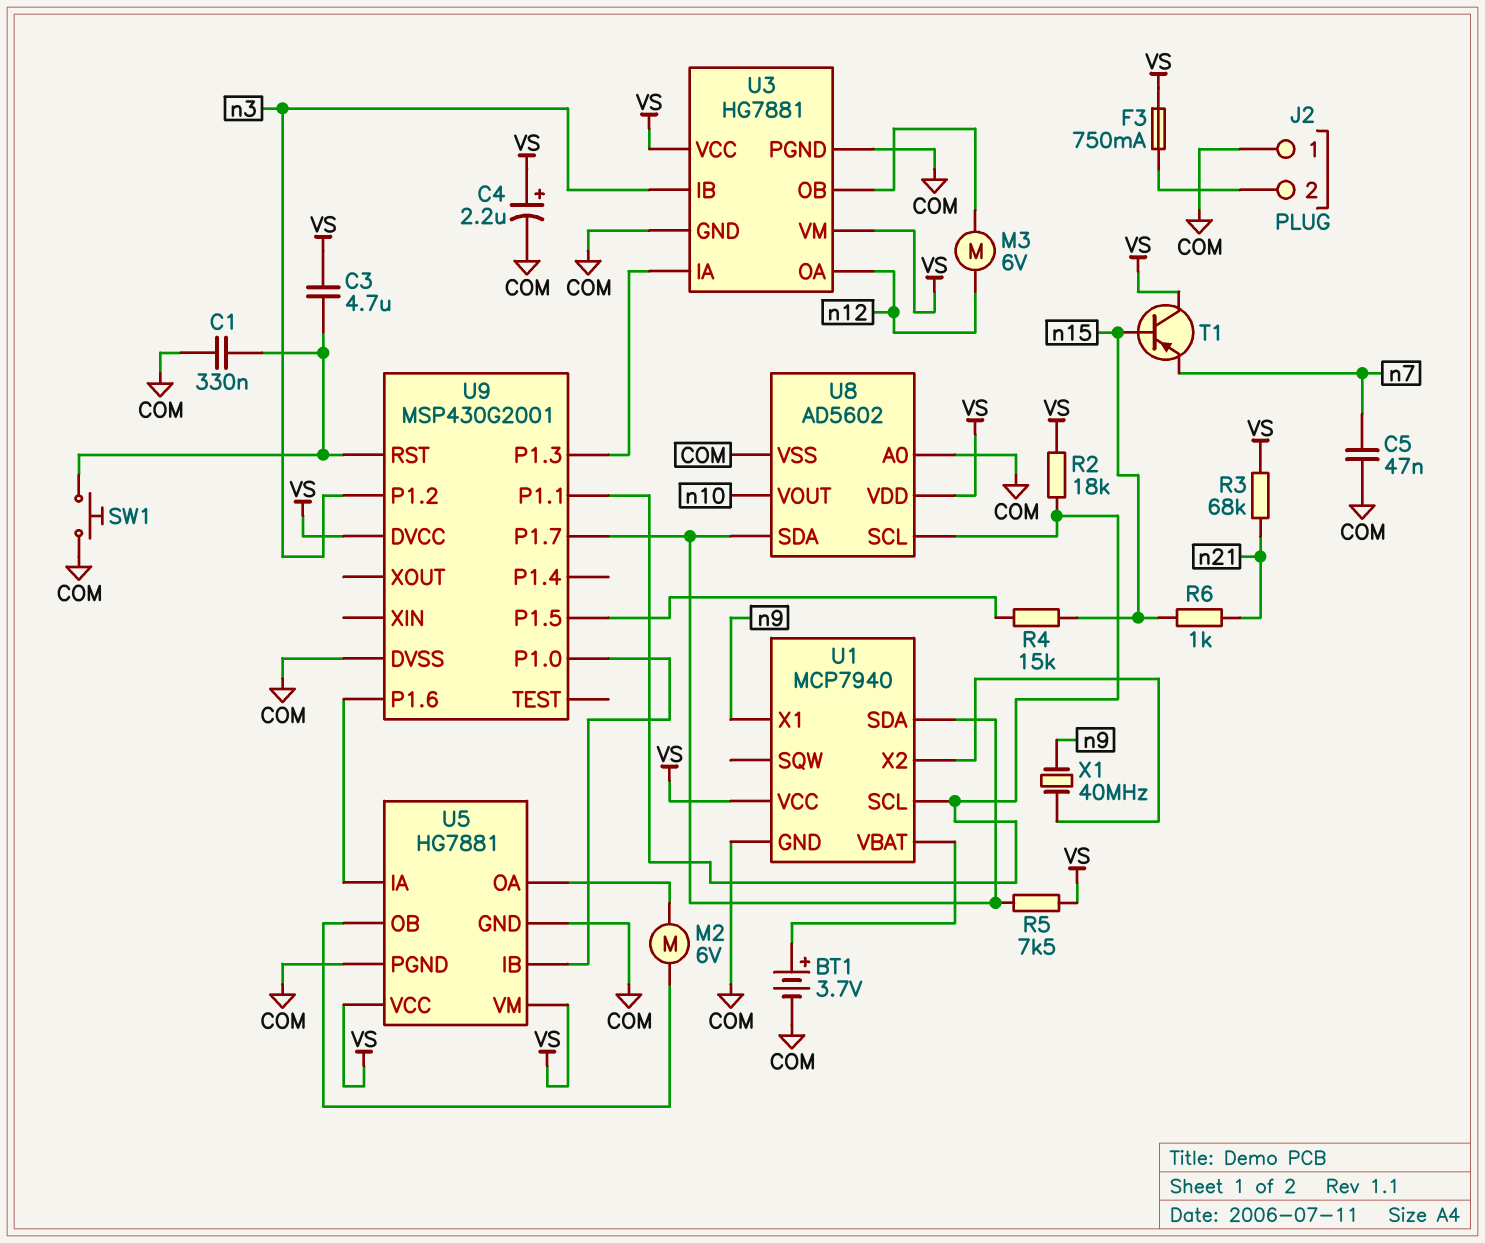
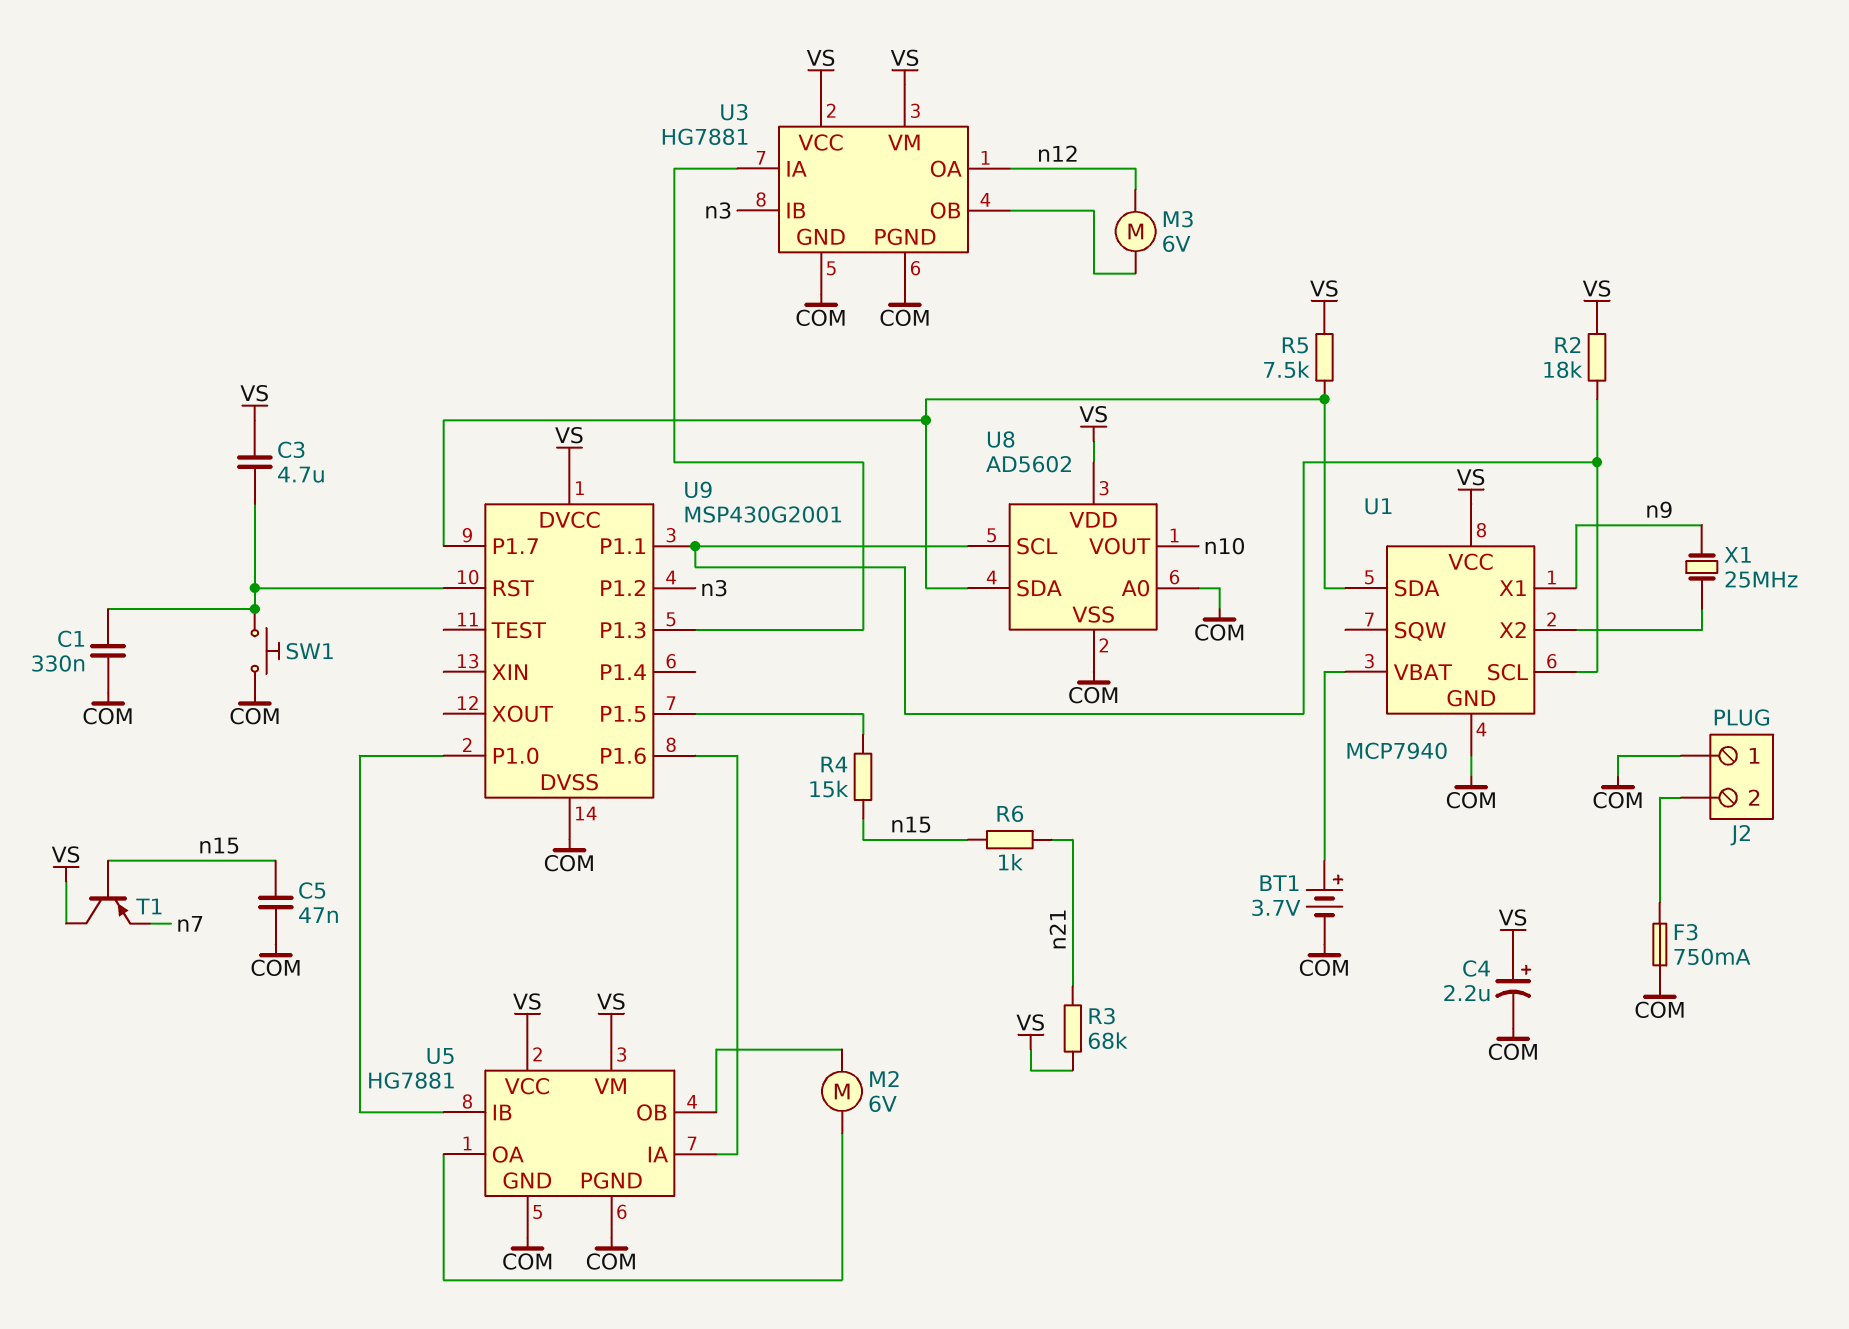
C5: 47nF (COM, n7) -> 47nF (COM, n15)
F3: 750mA (J2/2, VS) -> 750mA (COM, J2/2)
X1: 40MHz (U1/X2, n9) -> 25MHz (U1/X2, n9)

